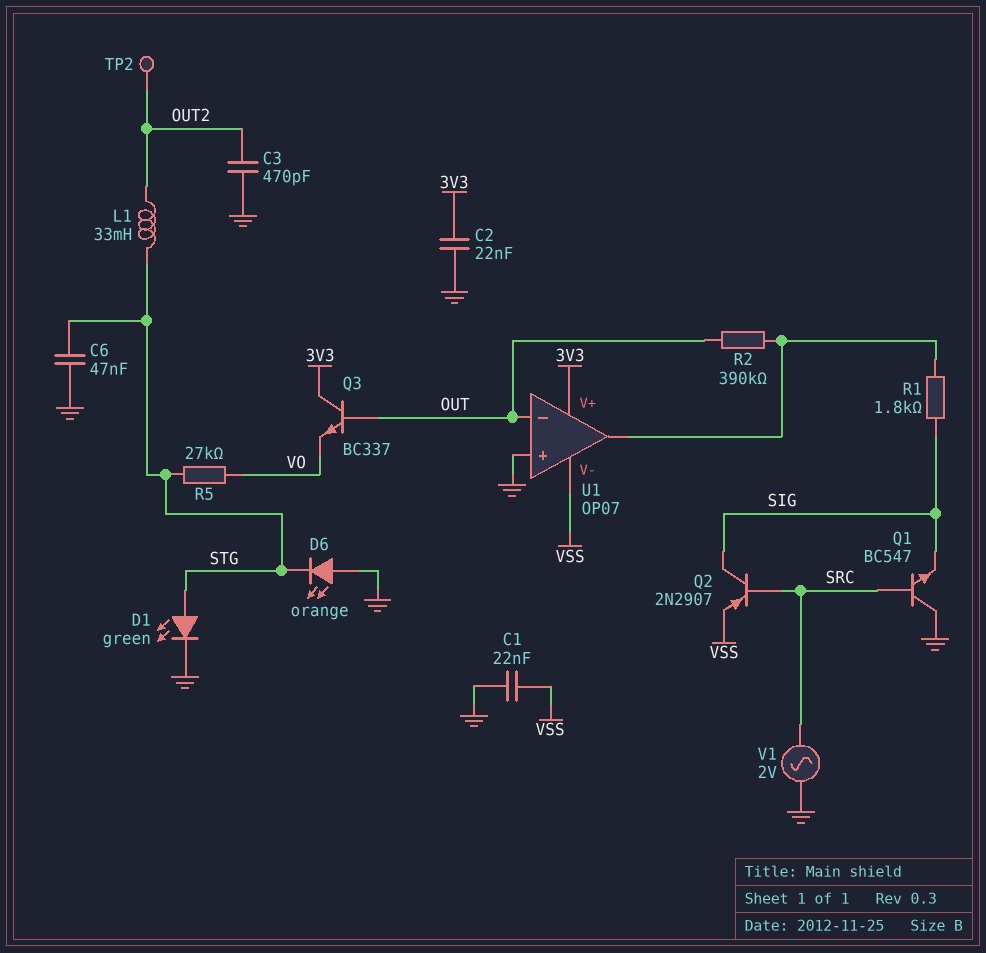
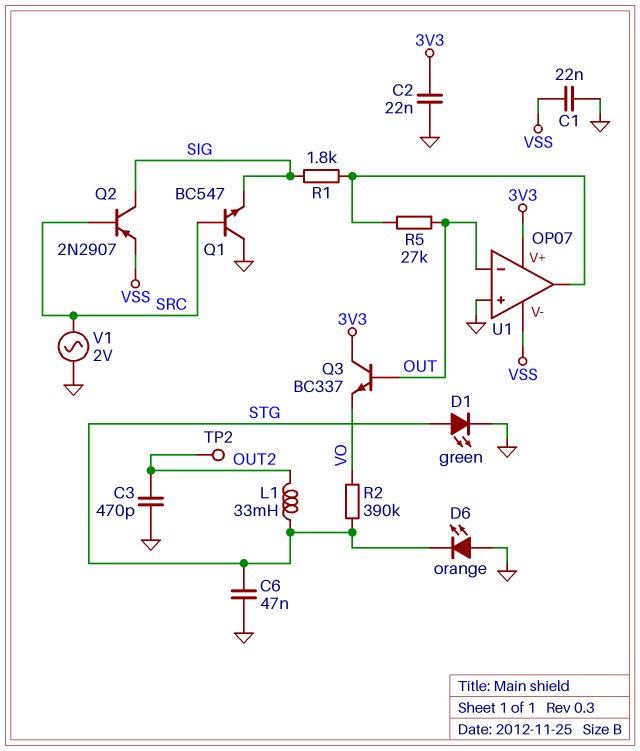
R2: 390k (OUT, U1/out) -> 390k (STG, VO)
R5: 27k (STG, VO) -> 27k (OUT, U1/out)

